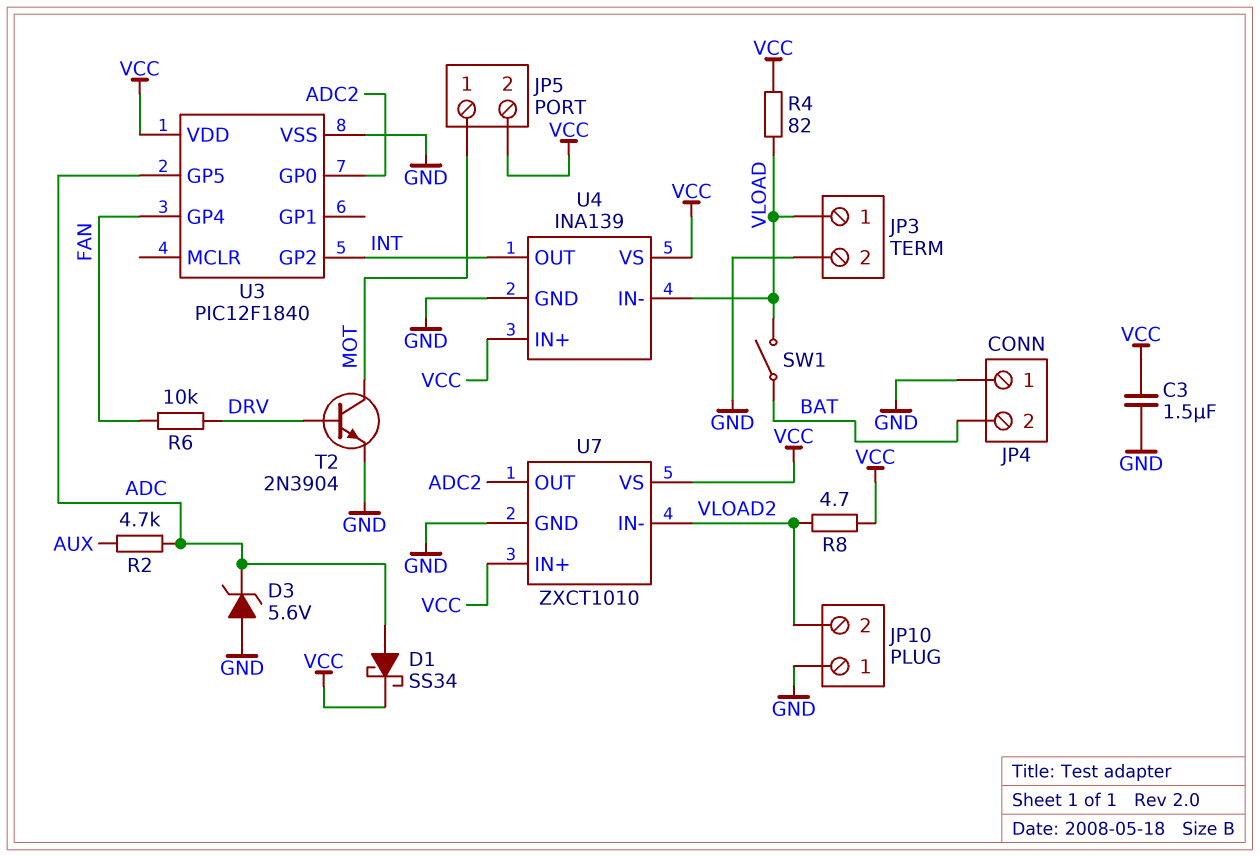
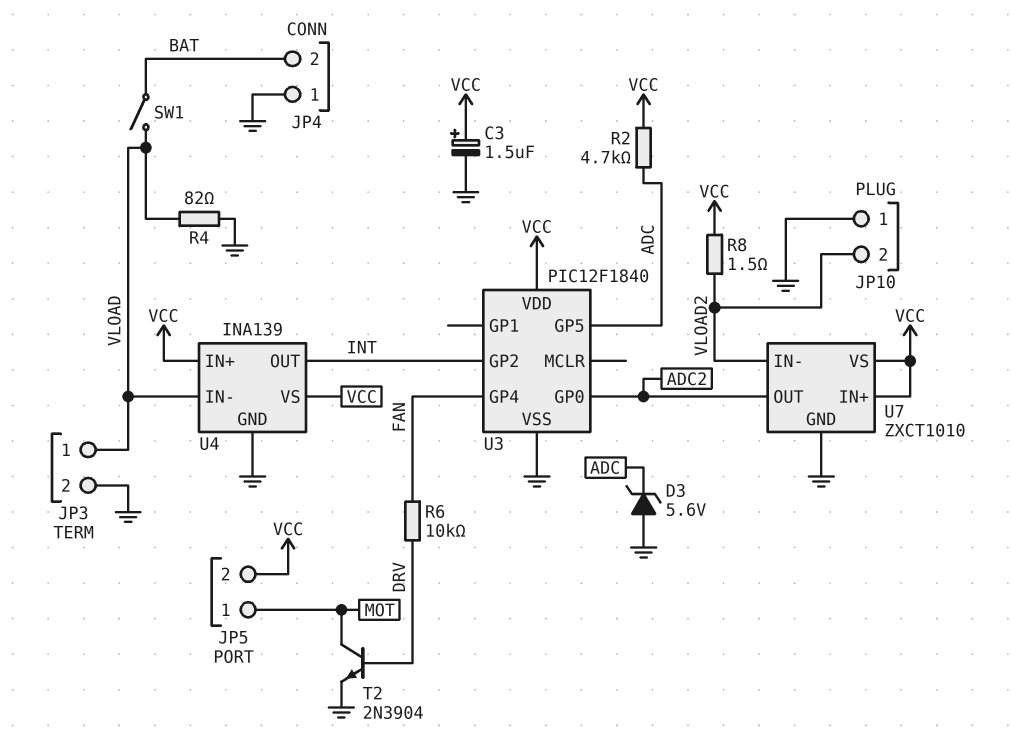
C3: 1.5uF (GND, VCC) -> 1.5uF (plus VCC, minus GND)
D1: schottky SS34 (A ADC, K VCC) -> none
R2: 4.7k (ADC, AUX) -> 4.7k (ADC, VCC)
R4: 82 (VCC, VLOAD) -> 82 (GND, VLOAD)
R8: 4.7 (VCC, VLOAD2) -> 1.5 (VCC, VLOAD2)

